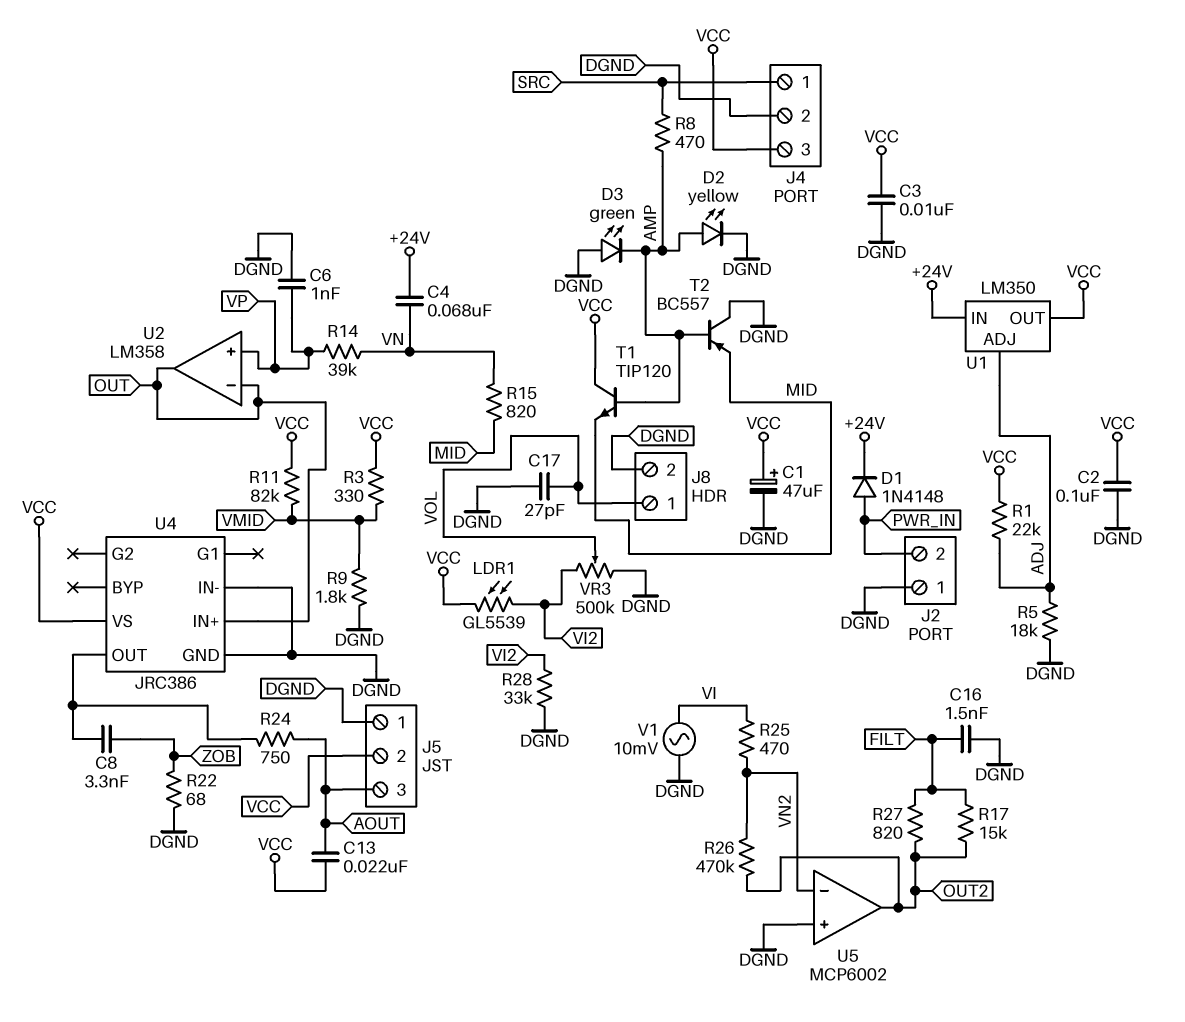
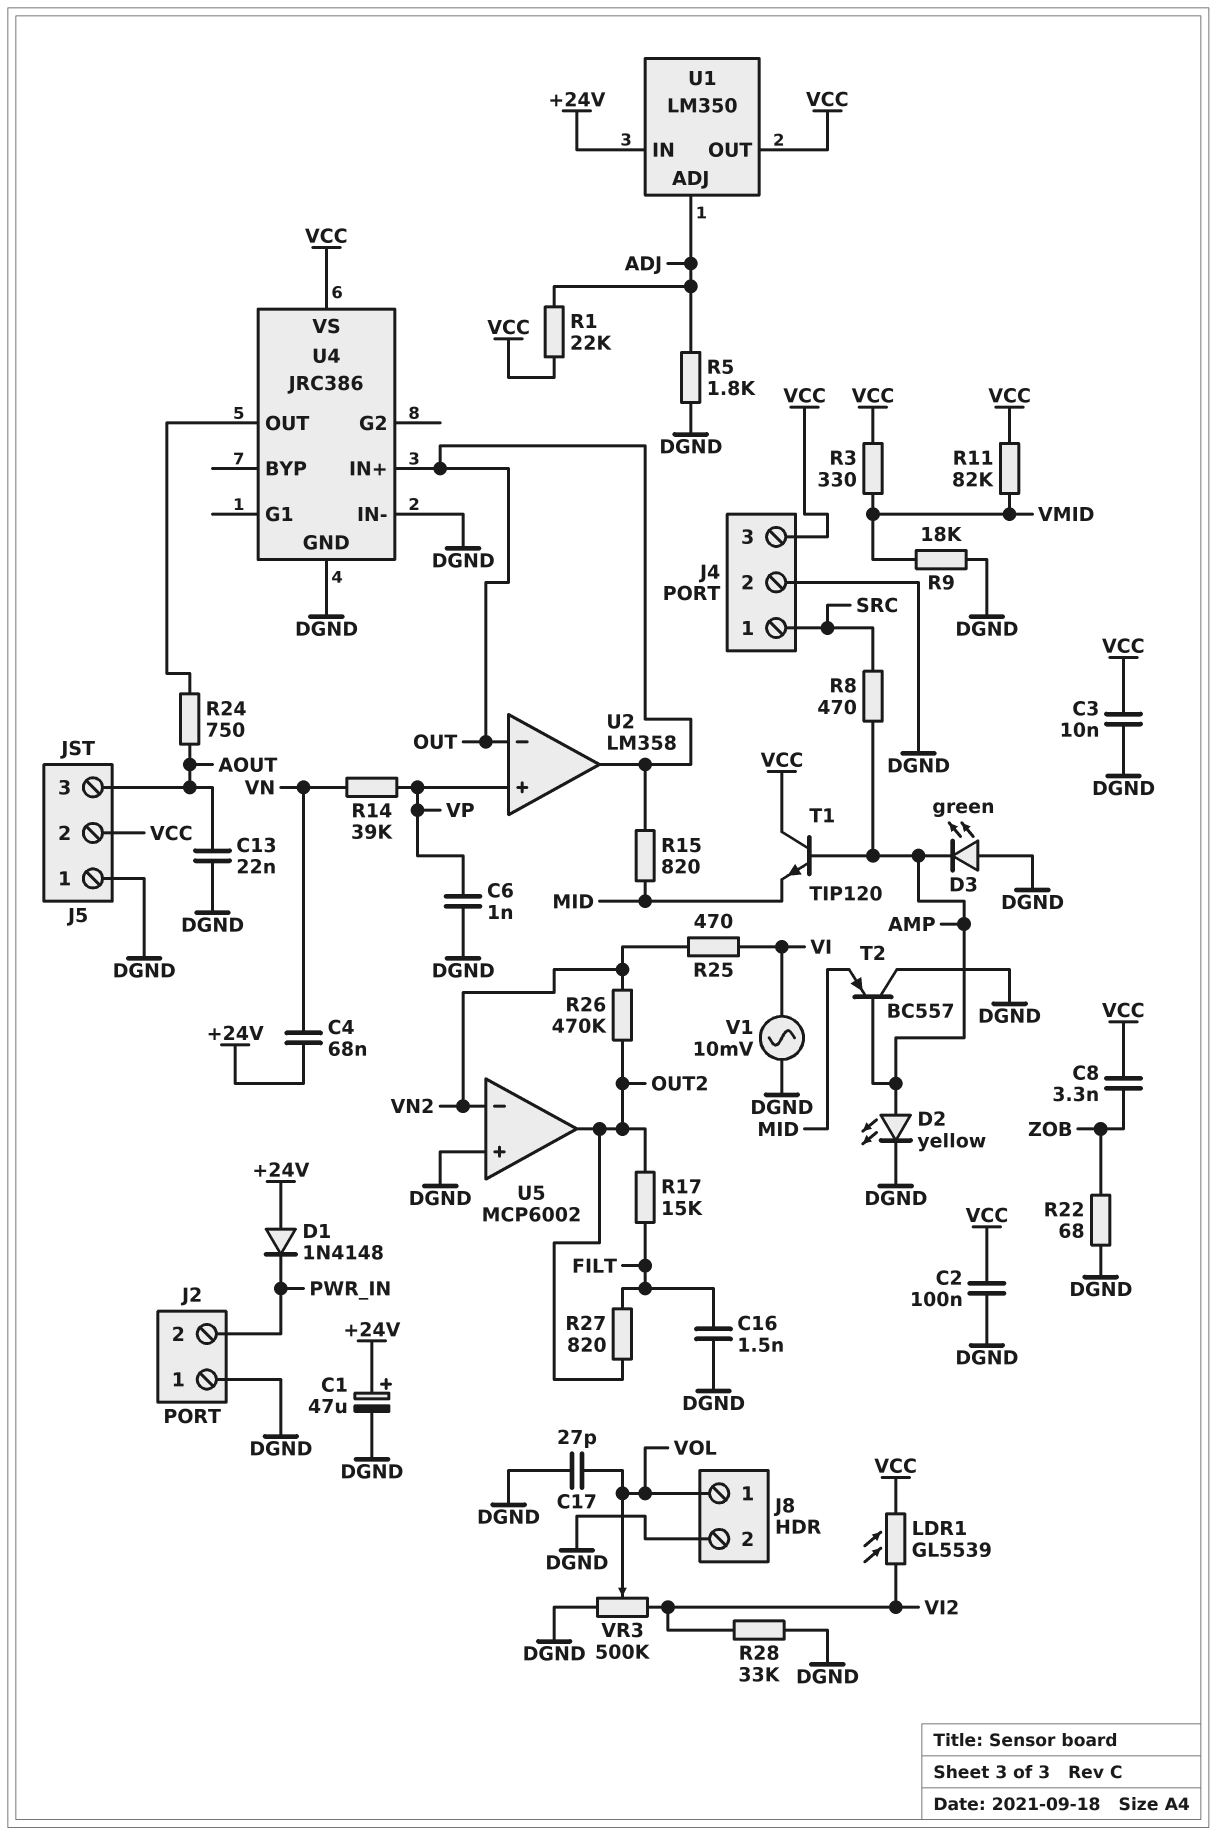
C1: 47uF (plus VCC, minus DGND) -> 47uF (plus +24V, minus DGND)
C8: 3.3nF (U4/OUT, ZOB) -> 3.3nF (VCC, ZOB)
C13: 22nF (AOUT, VCC) -> 22nF (AOUT, DGND)
D1: diode 1N4148 (A PWR_IN, K +24V) -> diode 1N4148 (A +24V, K PWR_IN)
R5: 18k (ADJ, DGND) -> 1.8k (ADJ, DGND)
R9: 1.8k (DGND, VMID) -> 18k (DGND, VMID)
R15: 820 (MID, VN) -> 820 (MID, OUT)

